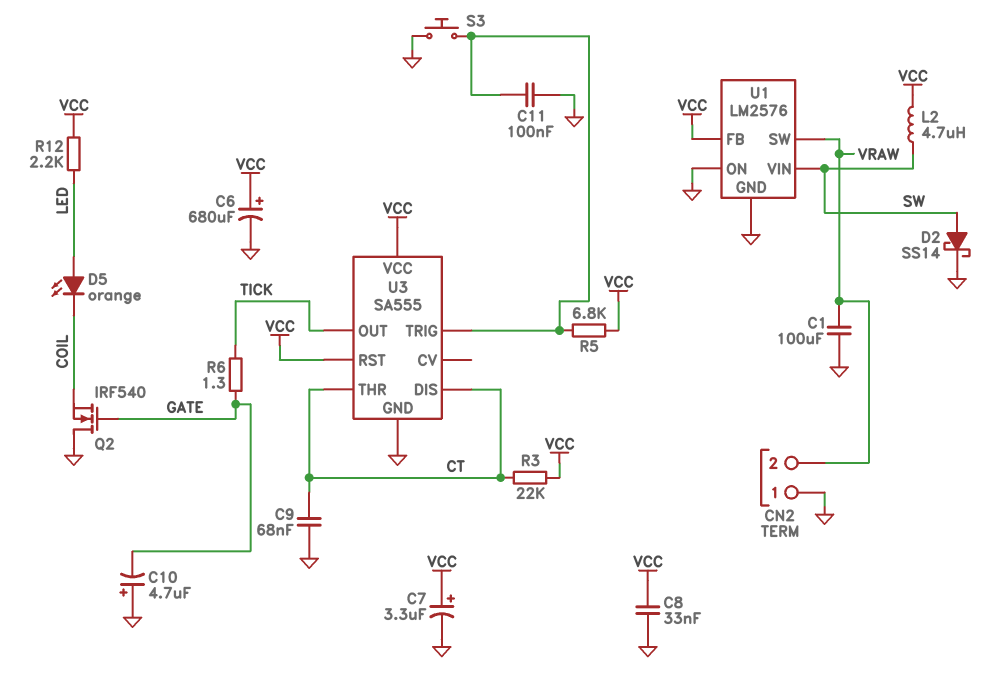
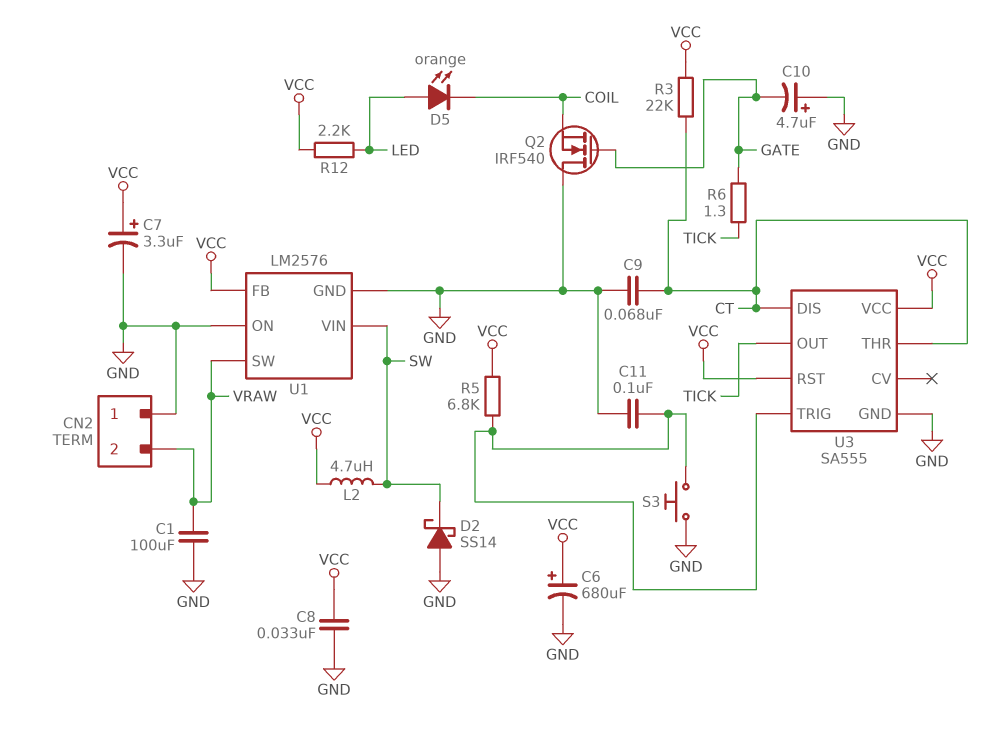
D2: schottky SS14 (A SW, K GND) -> schottky SS14 (A GND, K SW)

